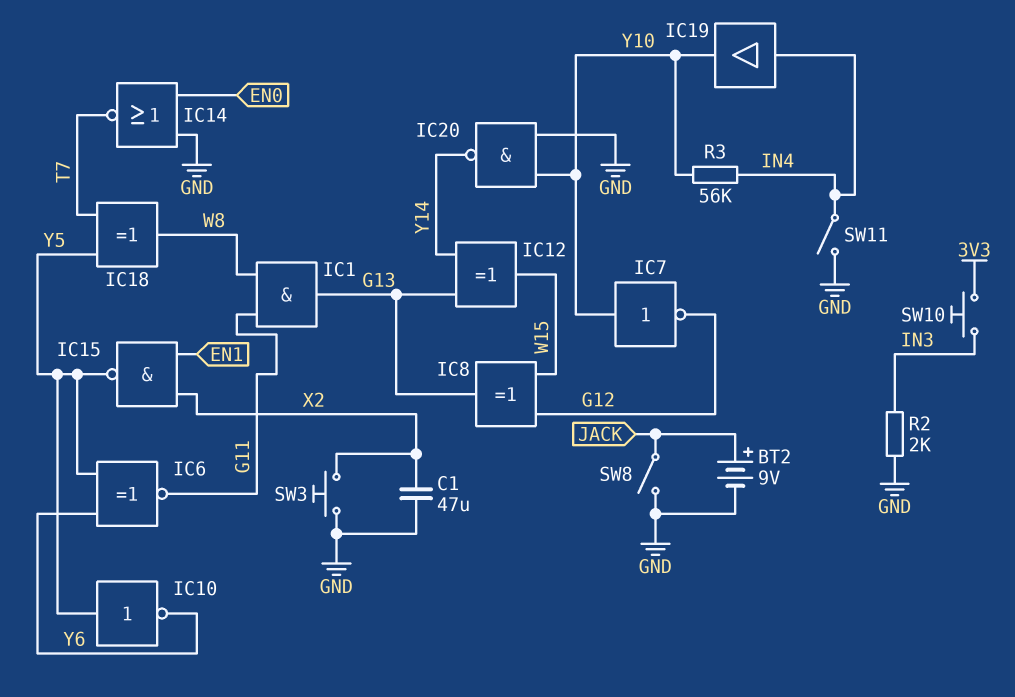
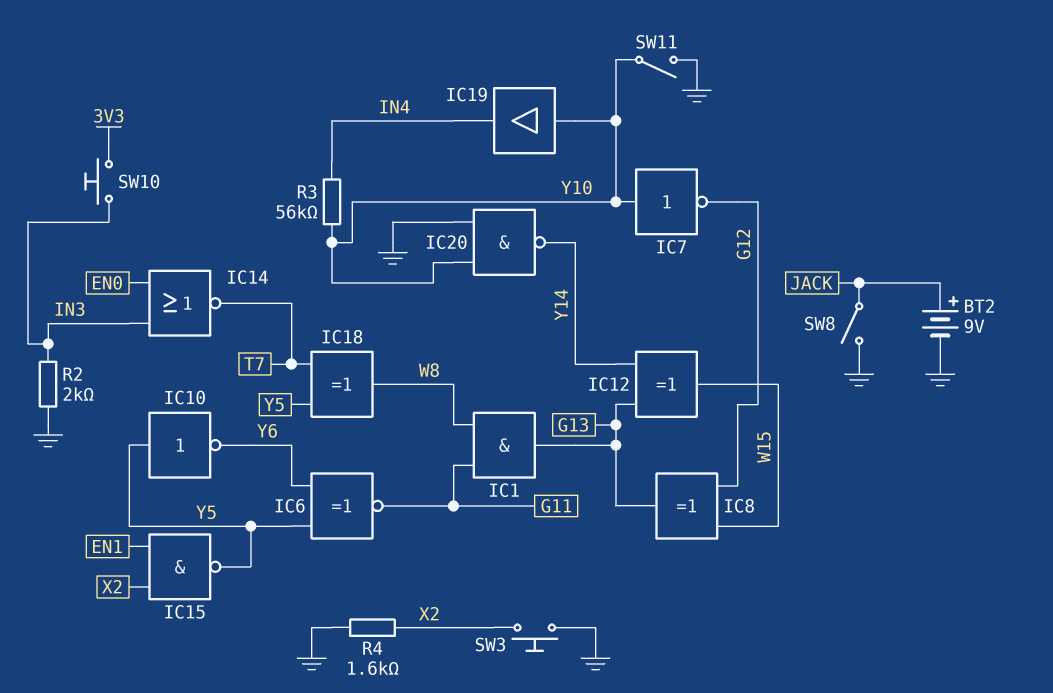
C1: 47uF (GND, X2) -> none
IC14: NOR (in EN0, in GND, out T7) -> NOR (in EN0, in IN3, out T7)
IC19: buffer (in IN4, out Y10) -> buffer (in Y10, out IN4)
R4: none -> 1.6k (GND, X2)
SW11: switch (GND, IN4) -> switch (GND, Y10)

